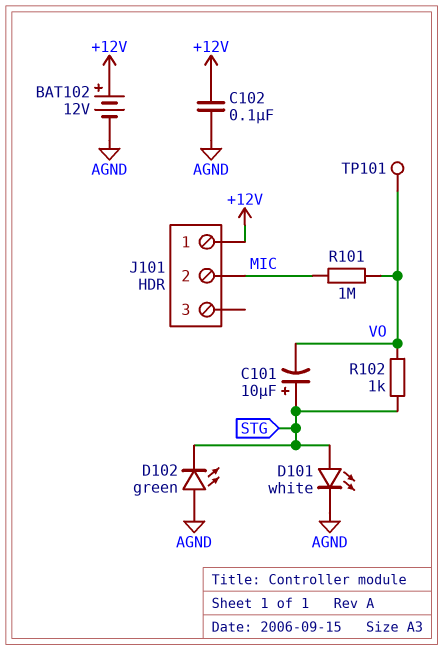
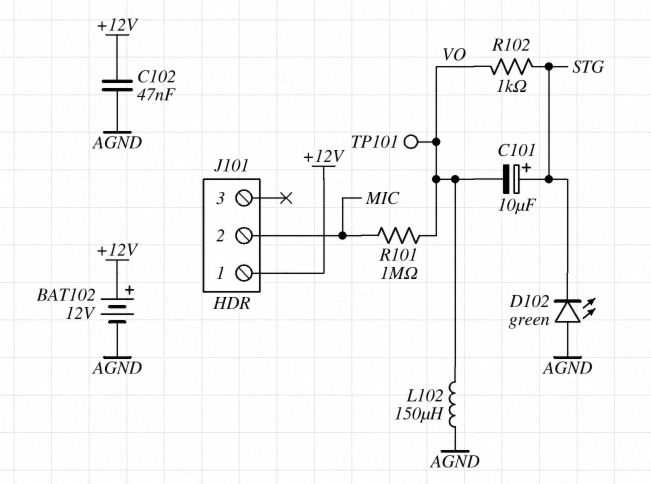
C102: 100nF (+12V, AGND) -> 47nF (+12V, AGND)
D101: LED white (A STG, K AGND) -> none
L102: none -> 150uH (AGND, VO)

